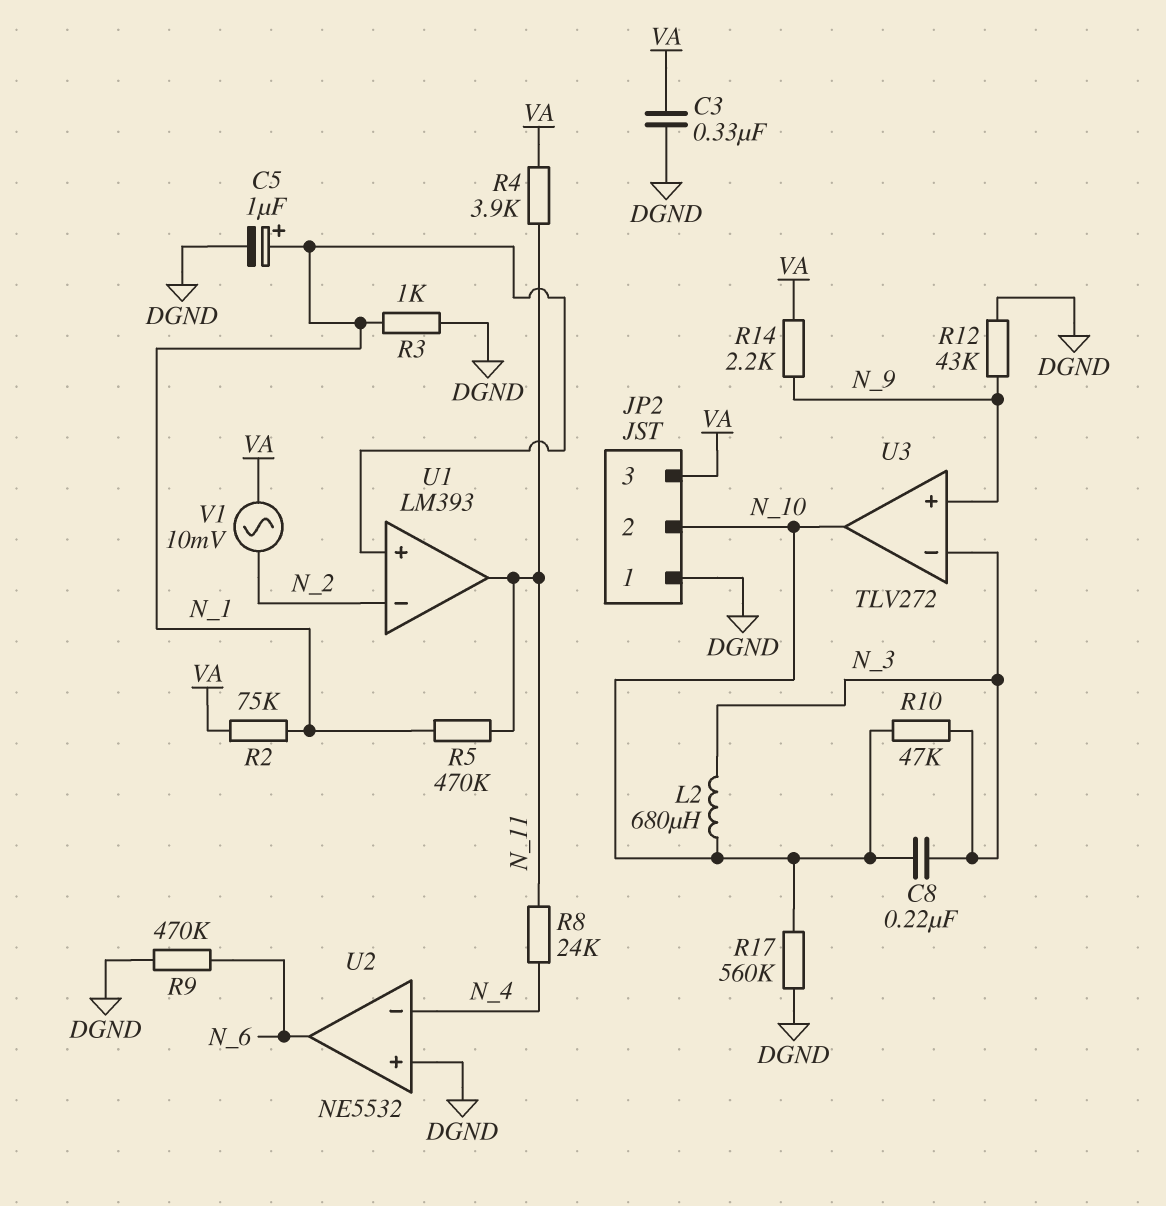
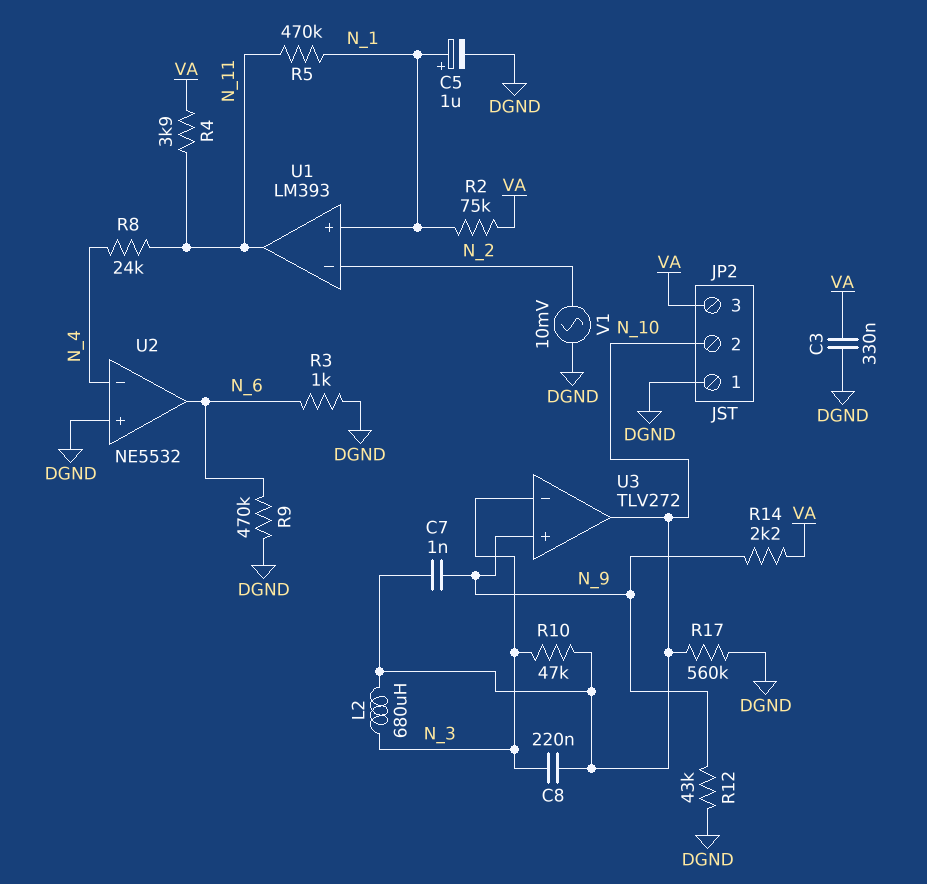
C7: none -> 1nF (N_9, N_10)
R3: 1k (DGND, N_1) -> 1k (DGND, N_6)
V1: AC 10mV (N_2, VA) -> AC 10mV (DGND, N_2)

